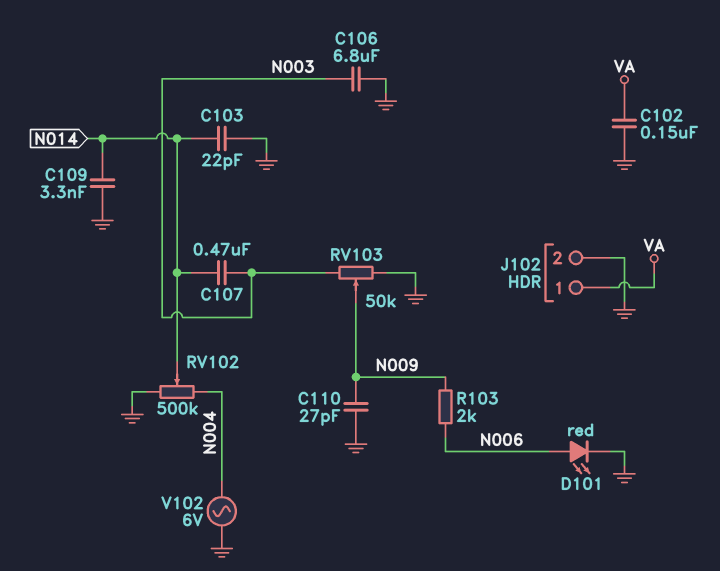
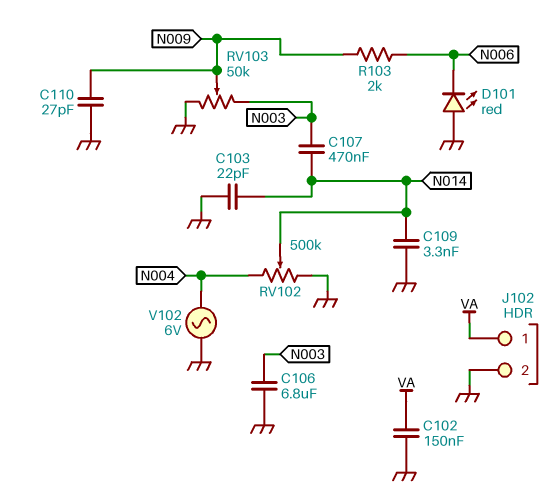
D101: LED red (A N006, K GND) -> LED red (A GND, K N006)

